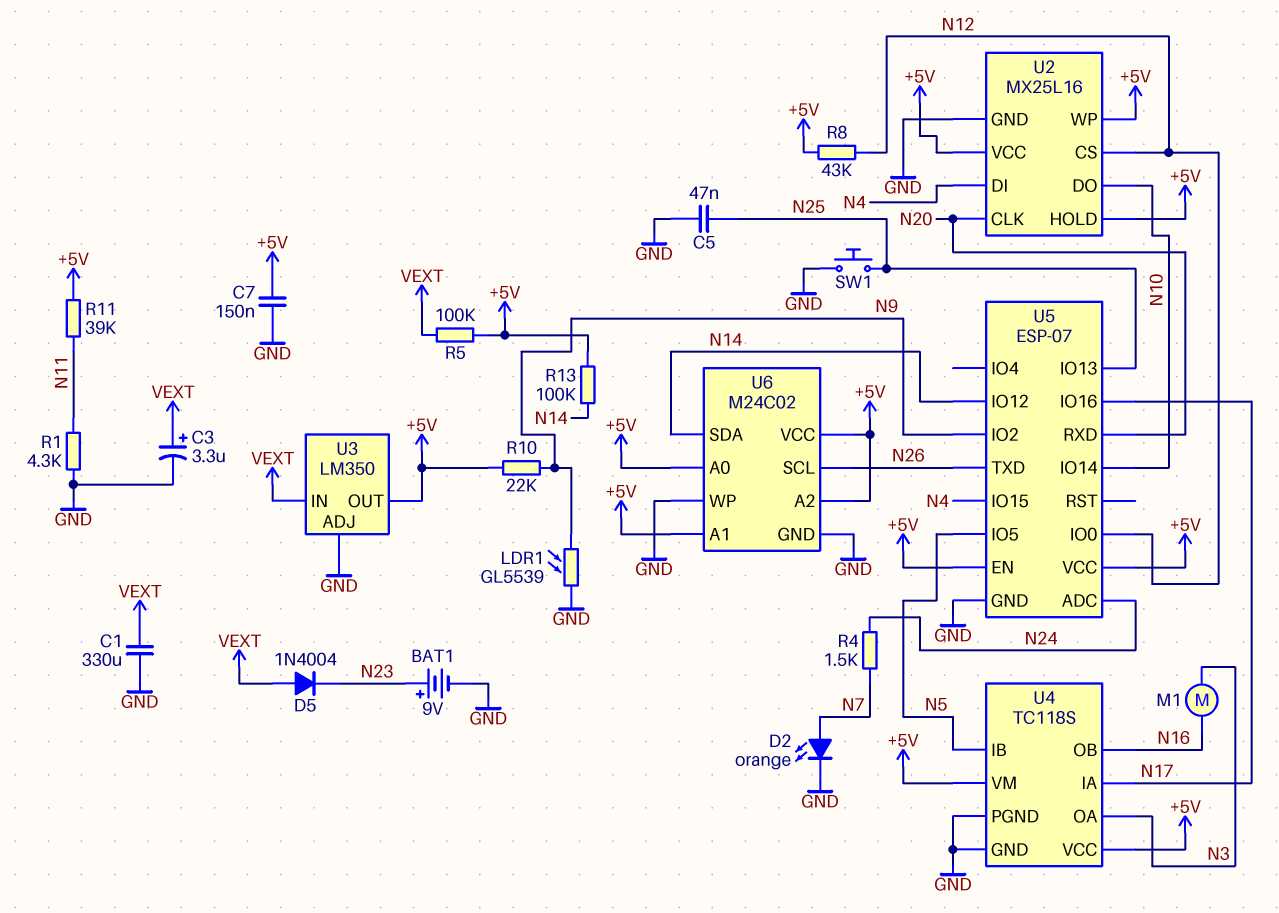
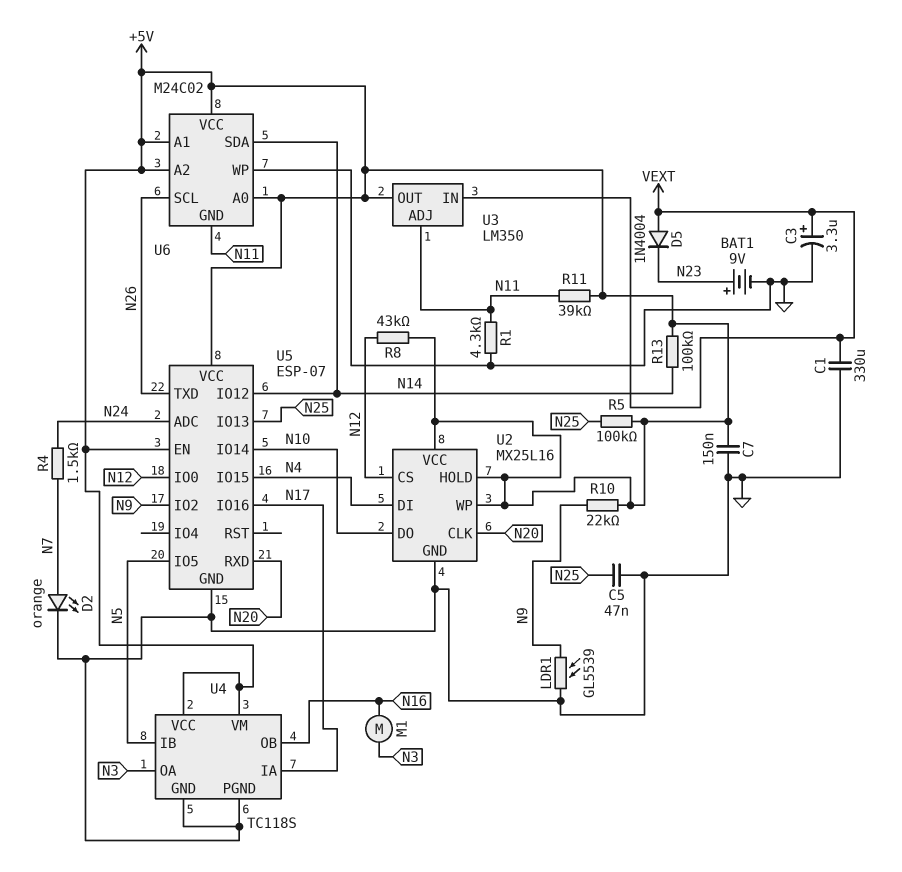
R5: 100k (+5V, VEXT) -> 100k (+5V, N25)
SW1: button (GND, N25) -> none
U3 pin ADJ: GND -> N11
U6 pin GND: GND -> N11

